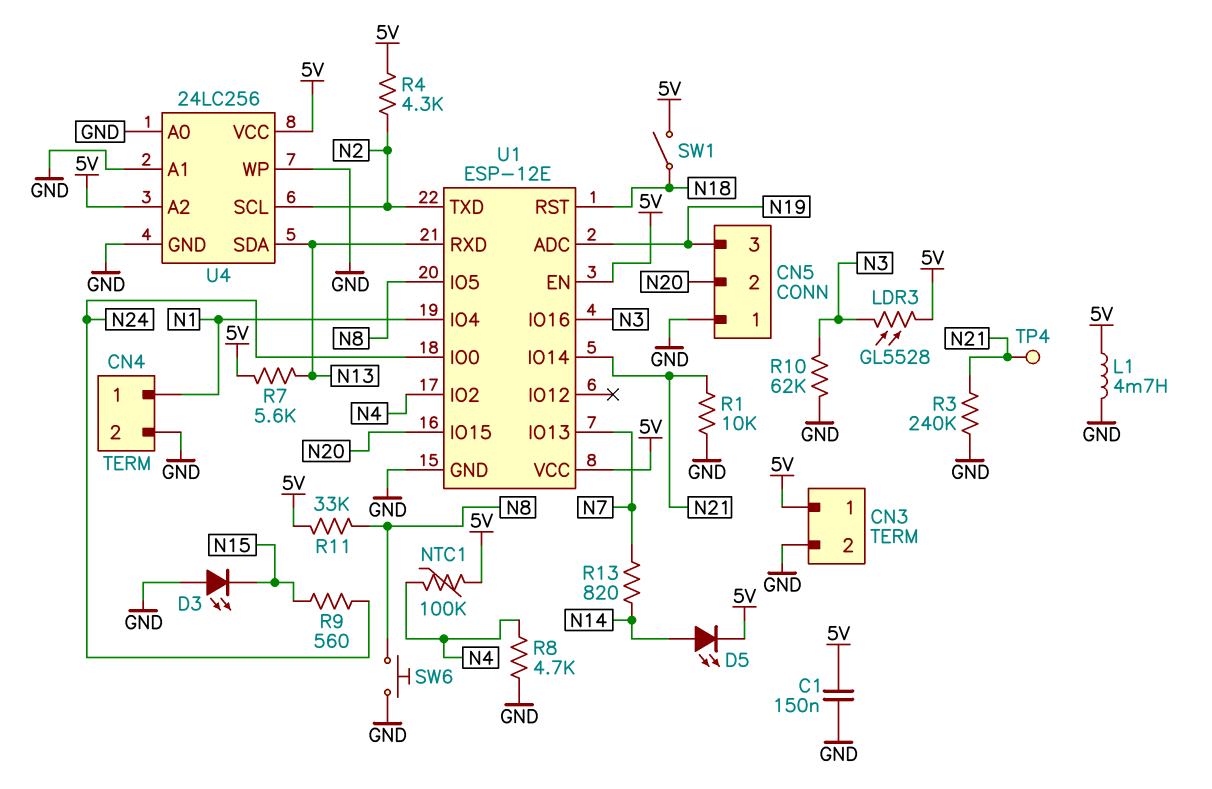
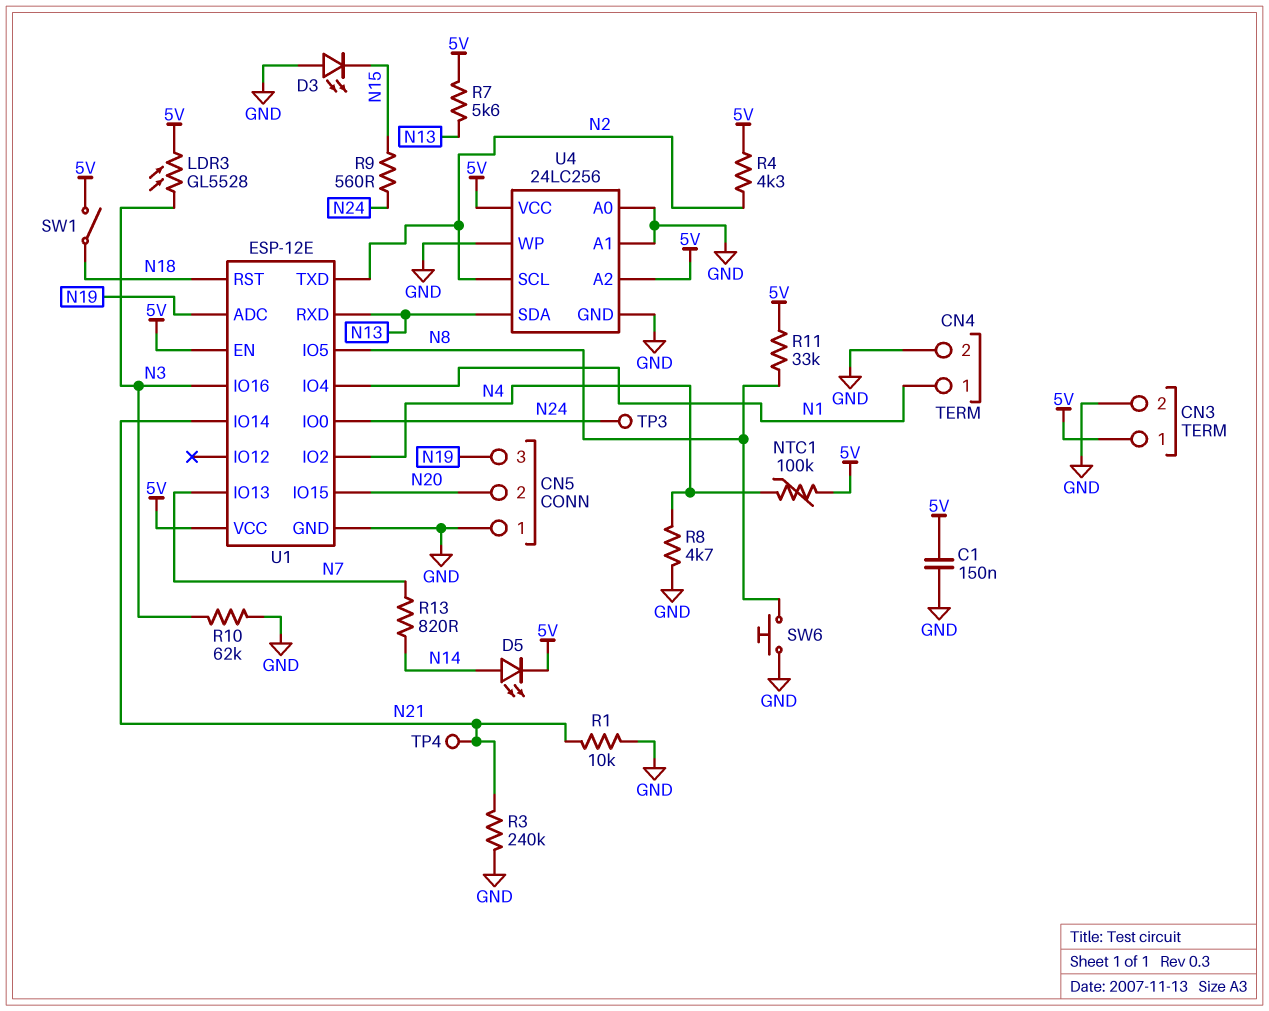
L1: 4.7mH (5V, GND) -> none
TP3: none -> test point (N24)

